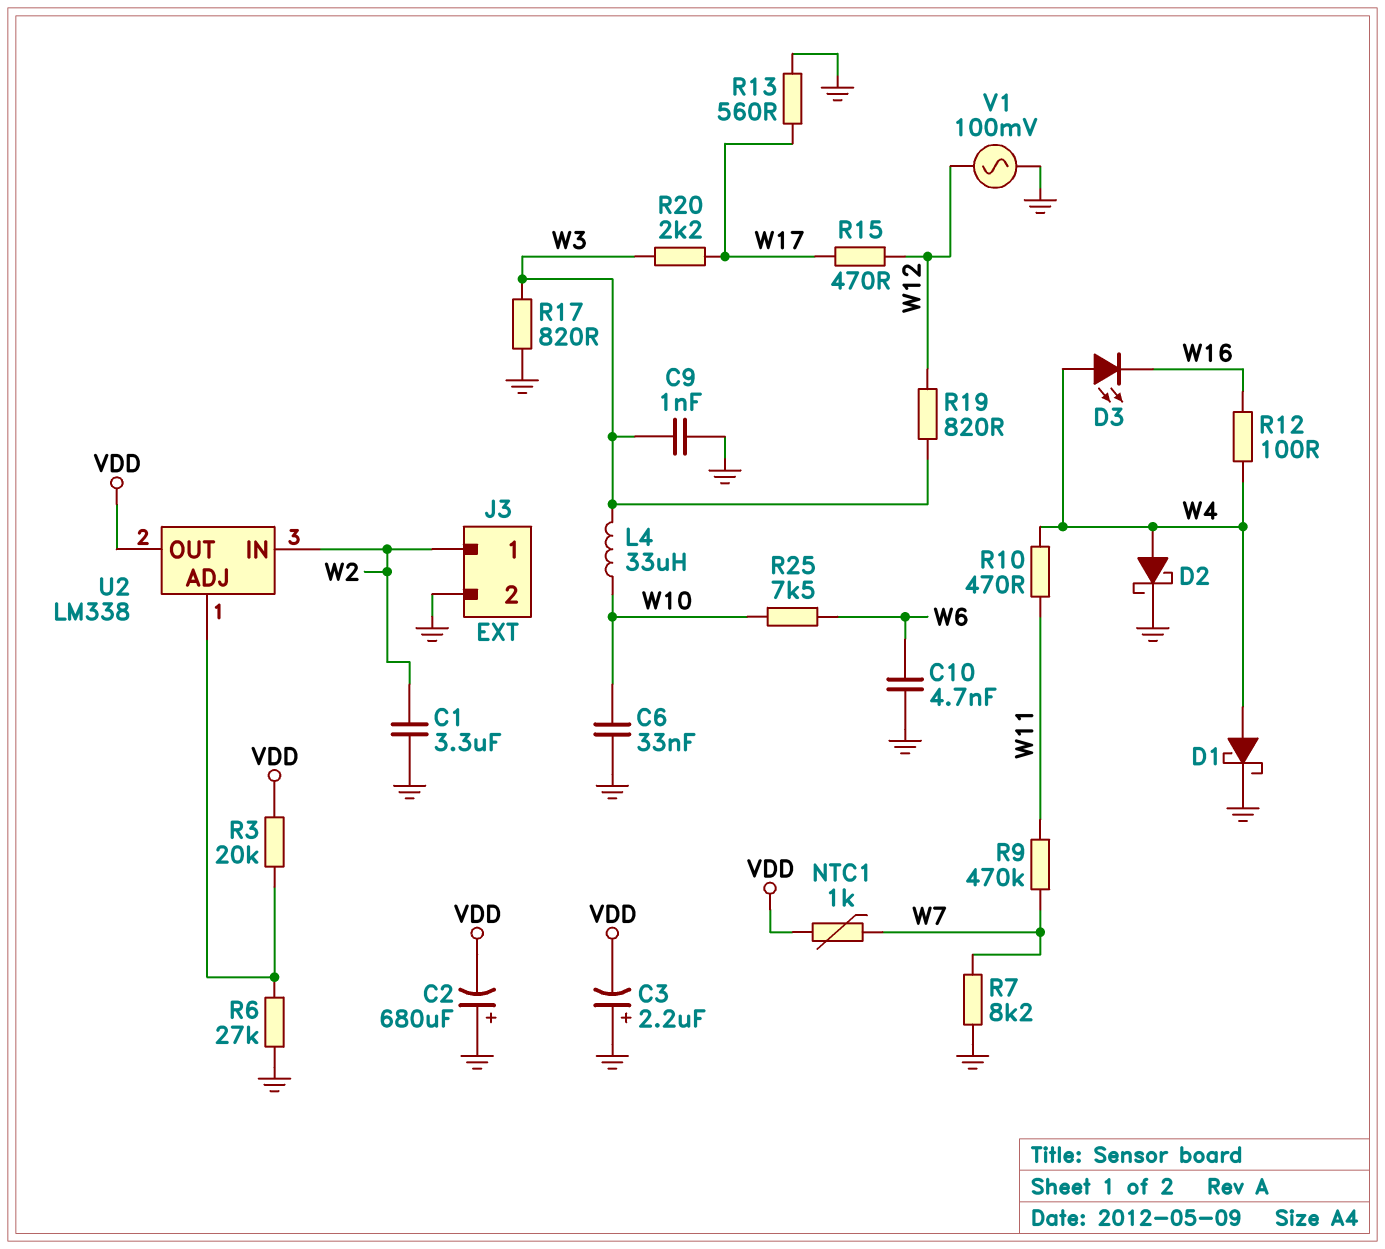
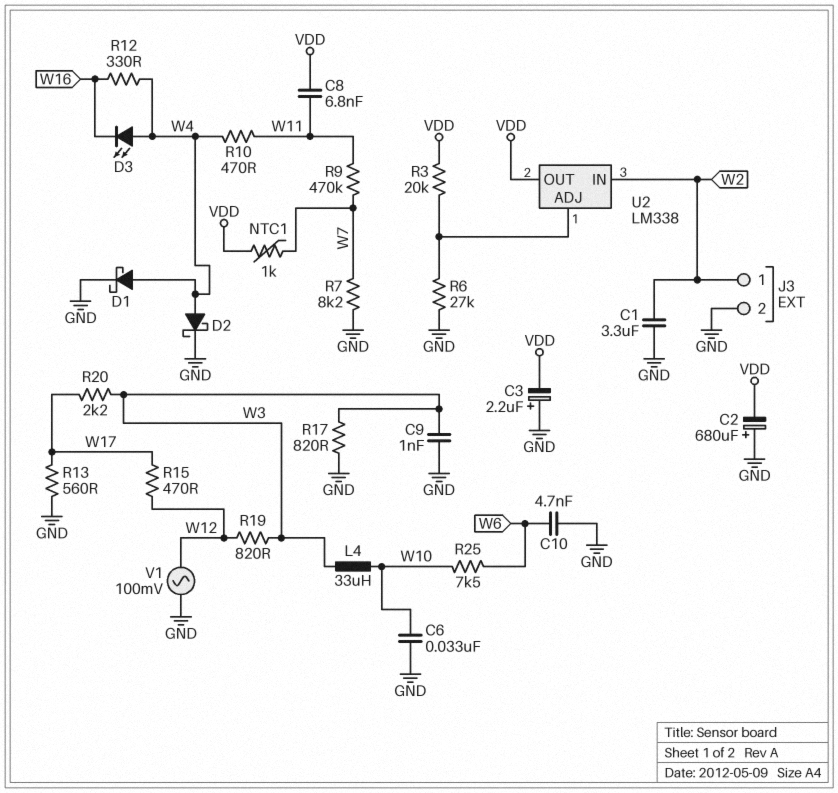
C8: none -> 6.8nF (VDD, W11)
R12: 100 (W4, W16) -> 330 (W4, W16)

